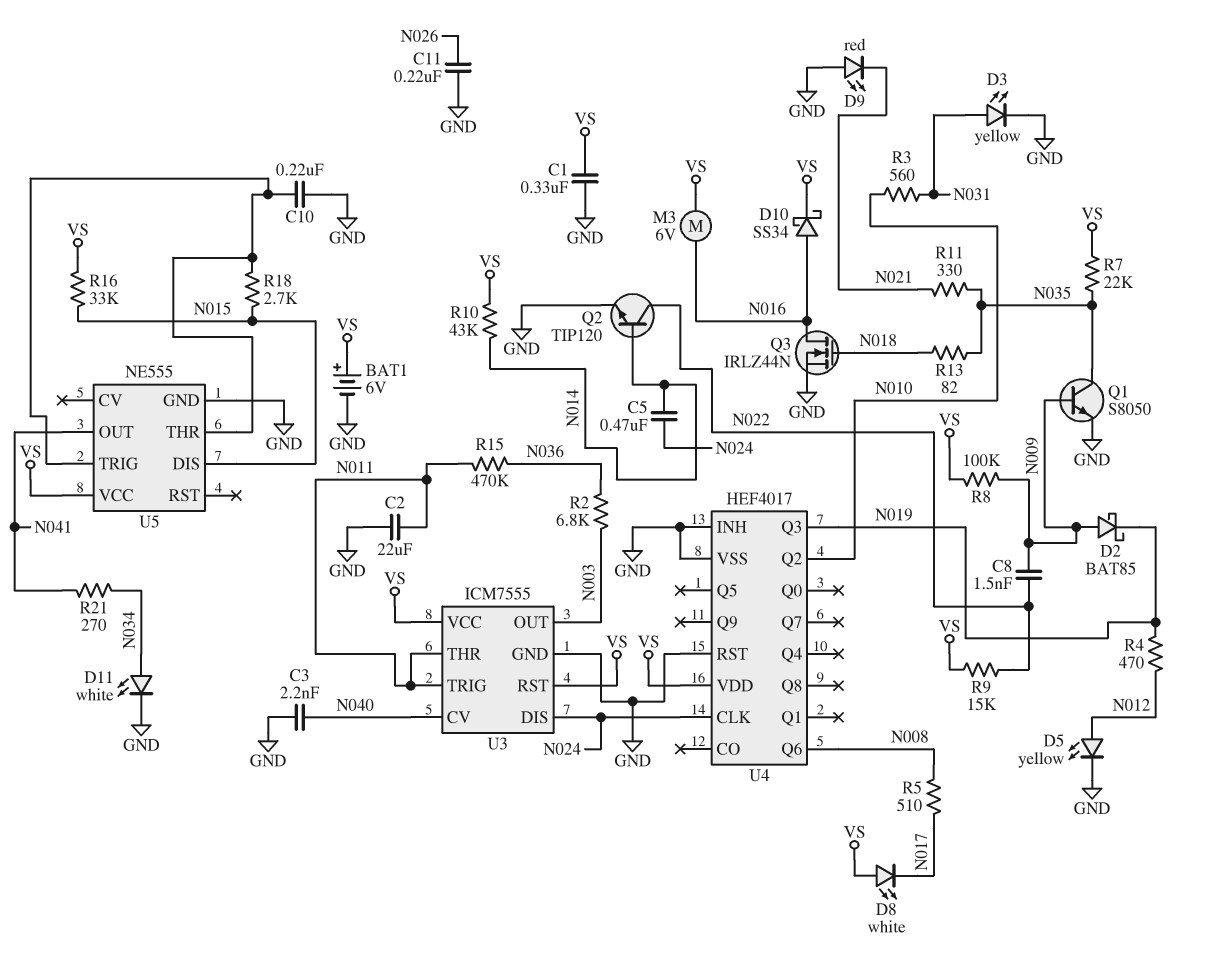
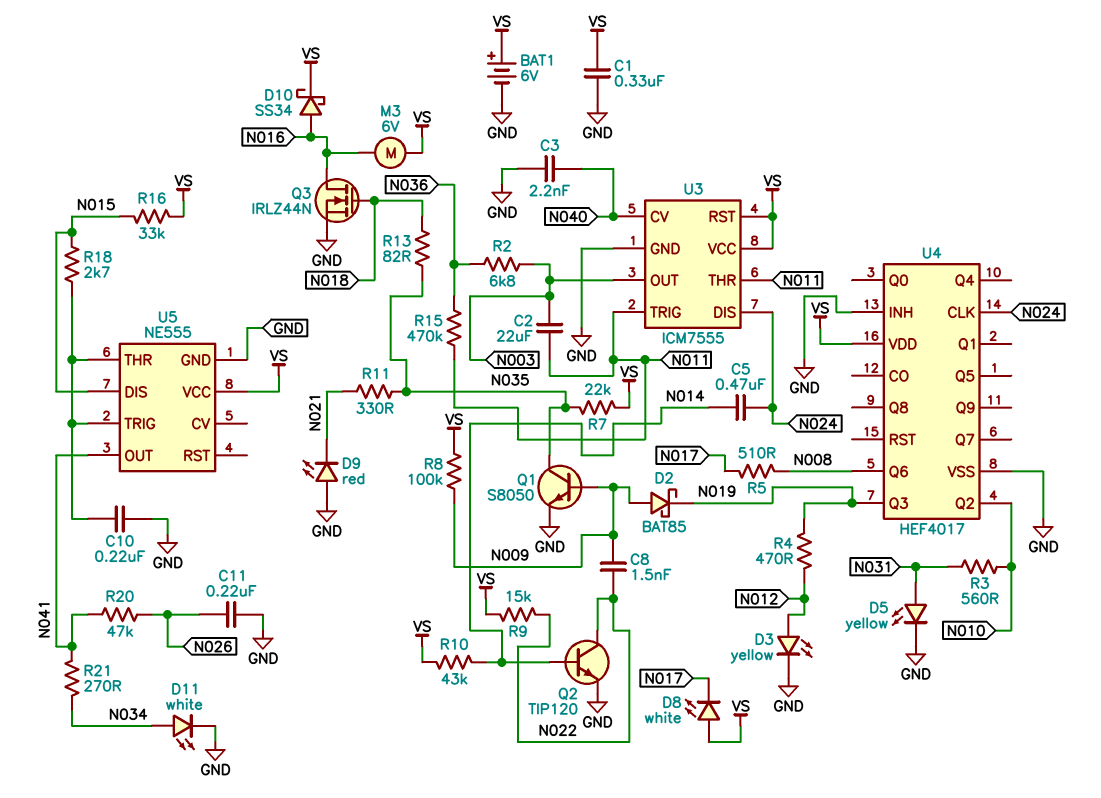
C2: 22uF (GND, N011) -> 22uF (N003, N011)
D3: LED yellow (A N031, K GND) -> LED yellow (A N012, K GND)
D5: LED yellow (A N012, K GND) -> LED yellow (A N031, K GND)
R20: none -> 47k (N026, N041)
U4 pin RST: GND -> none

